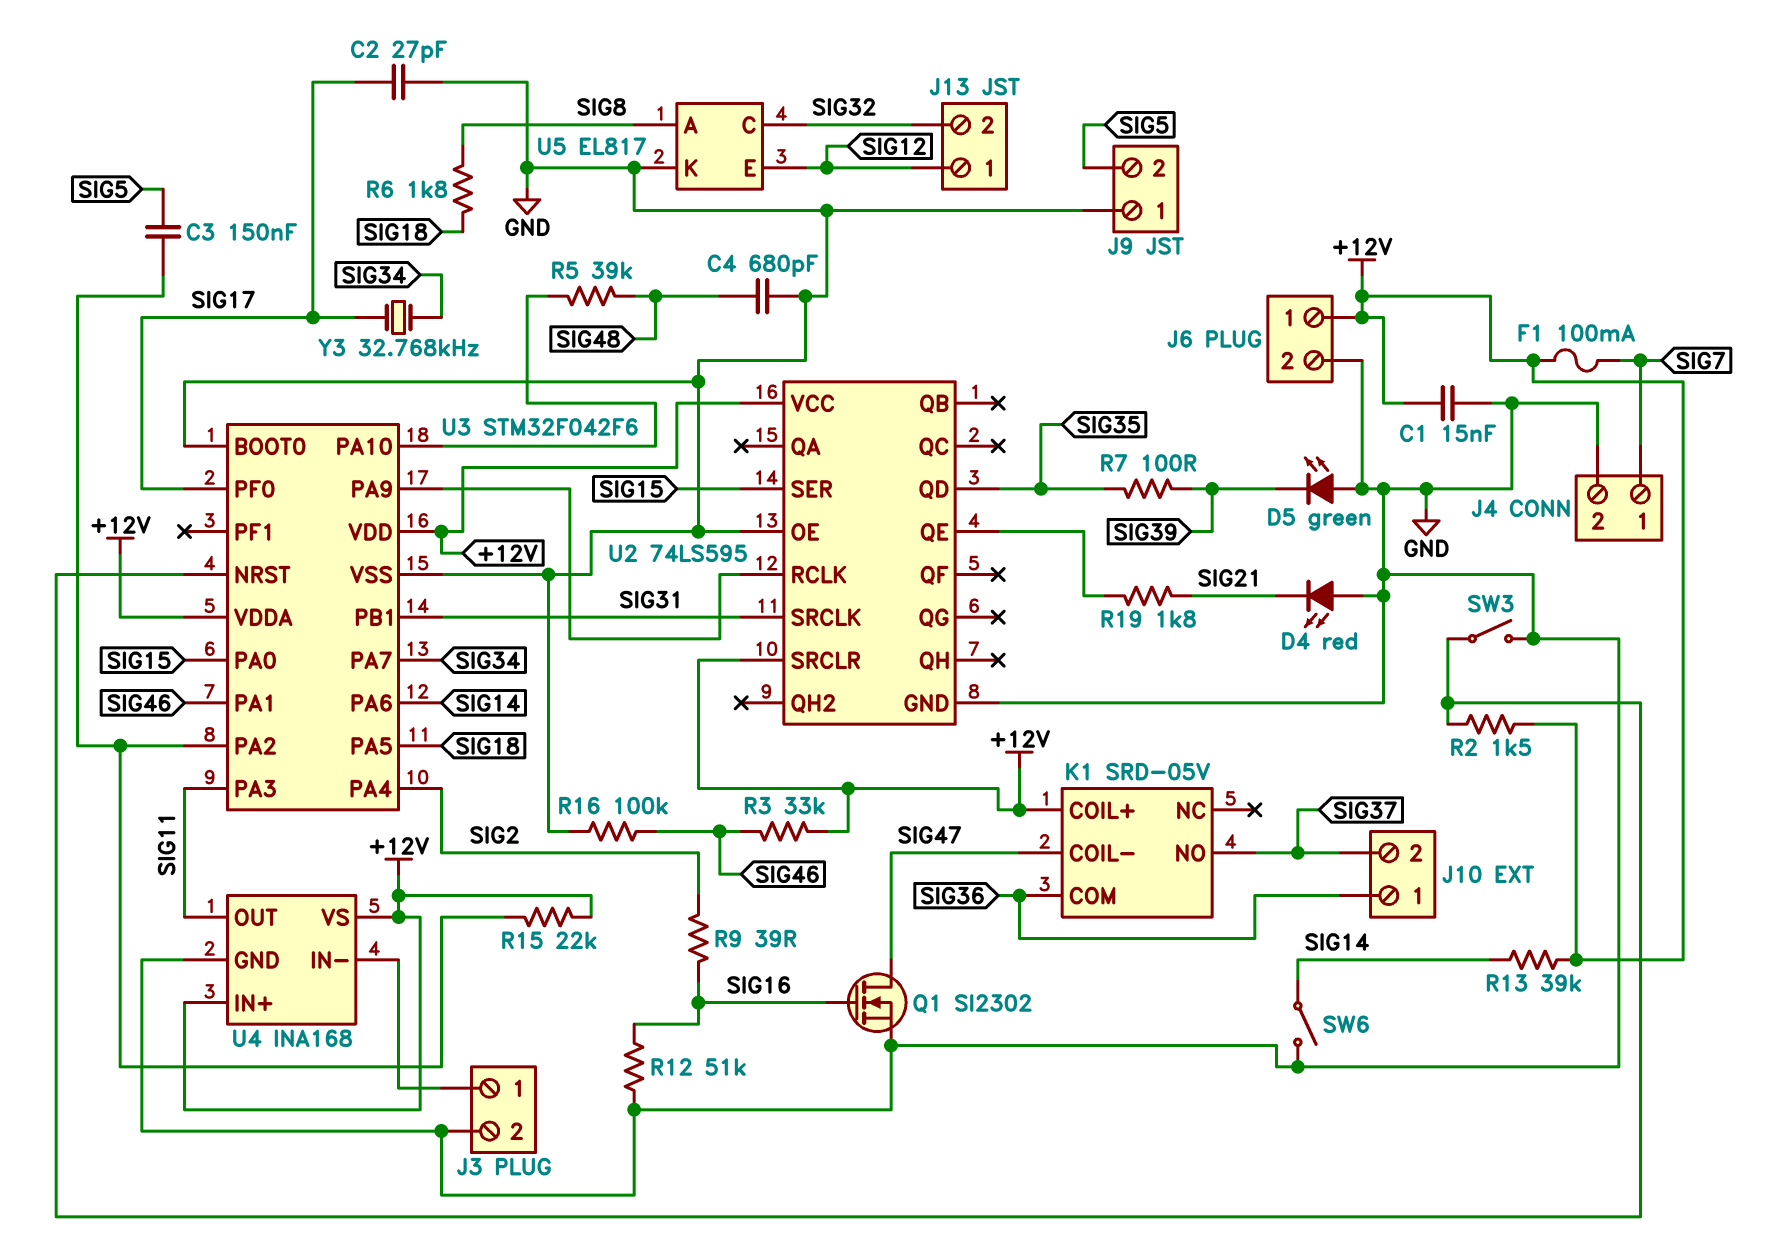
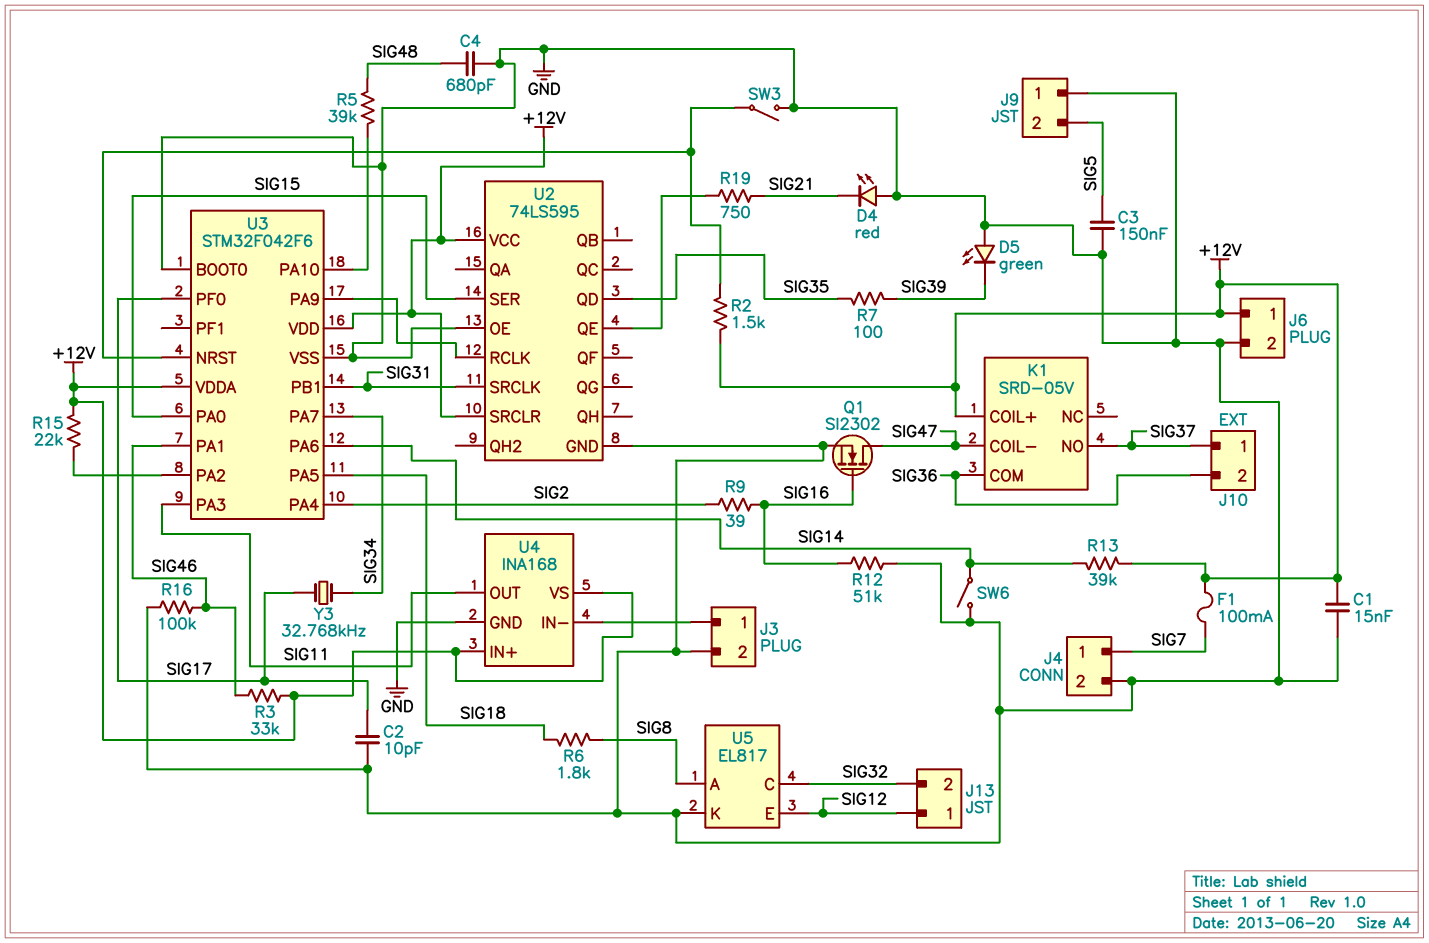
C2: 27pF (GND, SIG17) -> 10pF (GND, SIG17)
C3: 150nF (SIG5, U3/PA2) -> 150nF (GND, SIG5)
J10 pin 1: SIG36 -> SIG37
J10 pin 2: SIG37 -> SIG36
R19: 1.8k (SIG21, U2/QE) -> 750 (SIG21, U2/QE)

